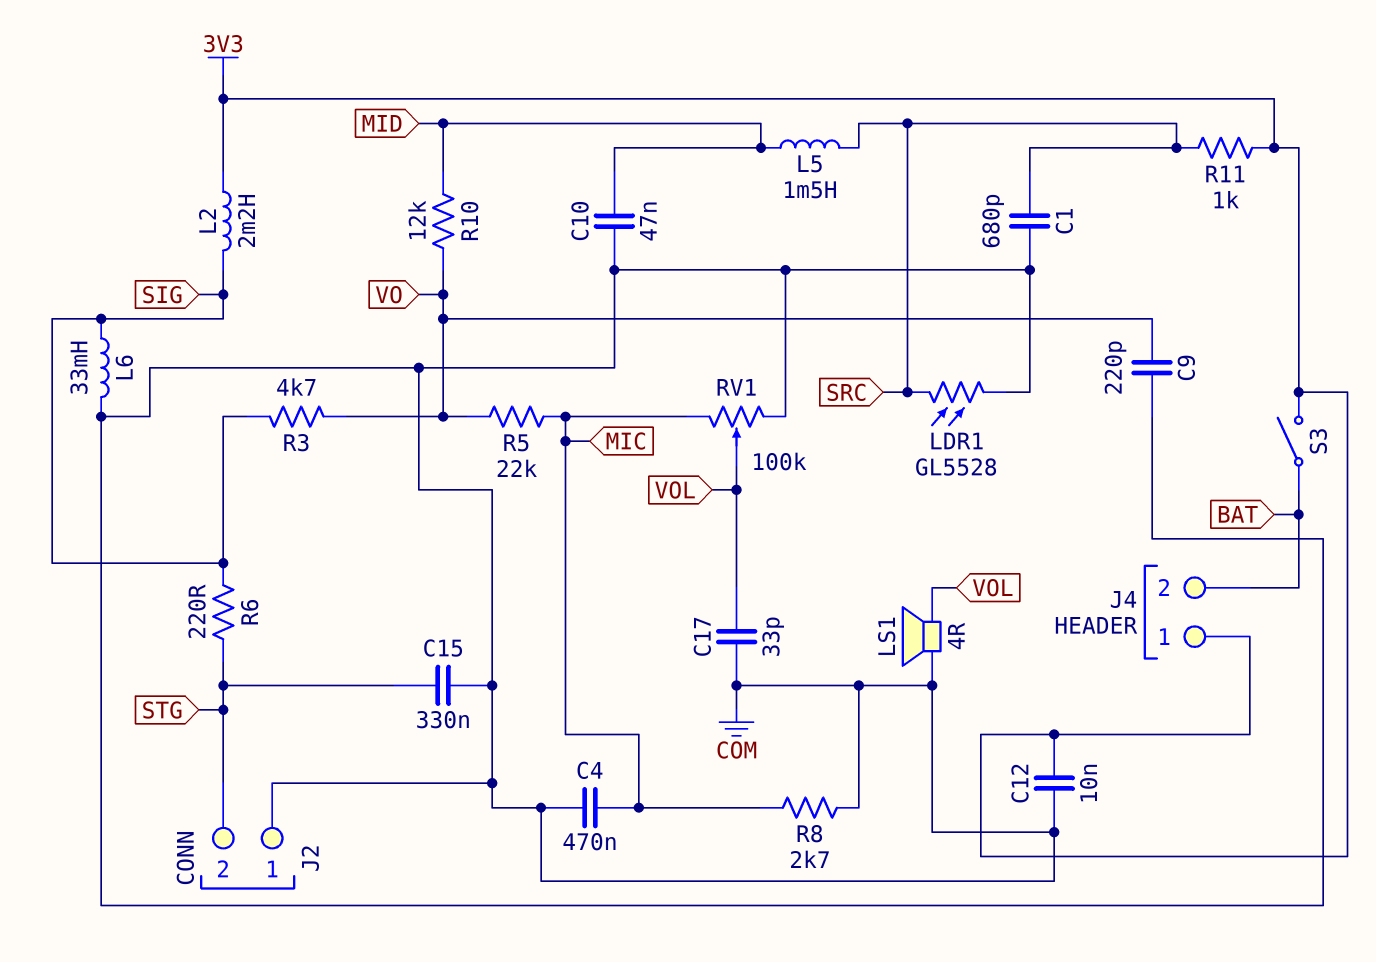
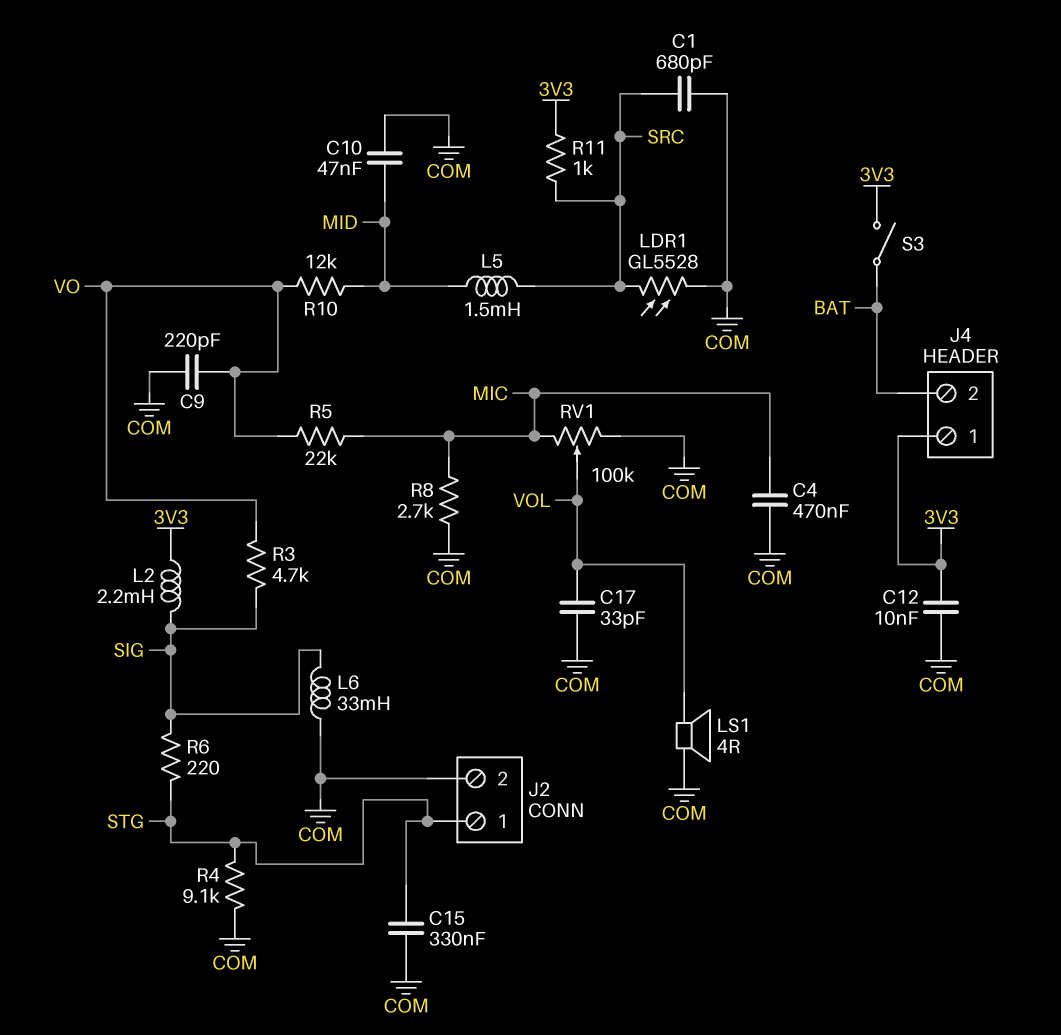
J2 pin 1: COM -> STG
J2 pin 2: STG -> COM
R4: none -> 9.1k (COM, STG)

